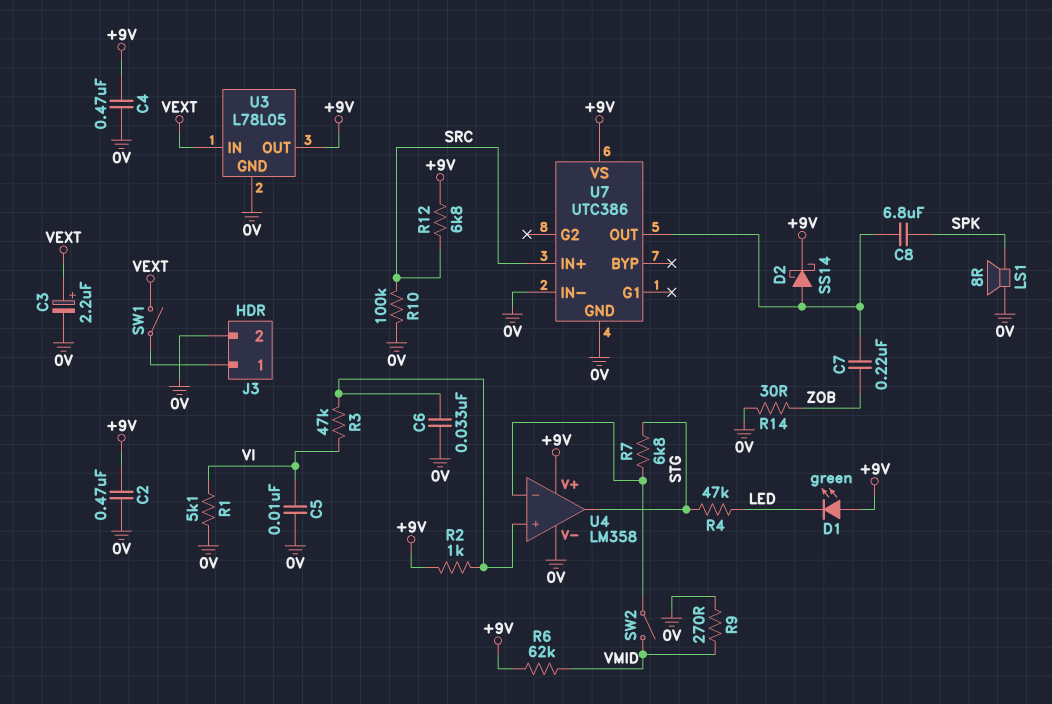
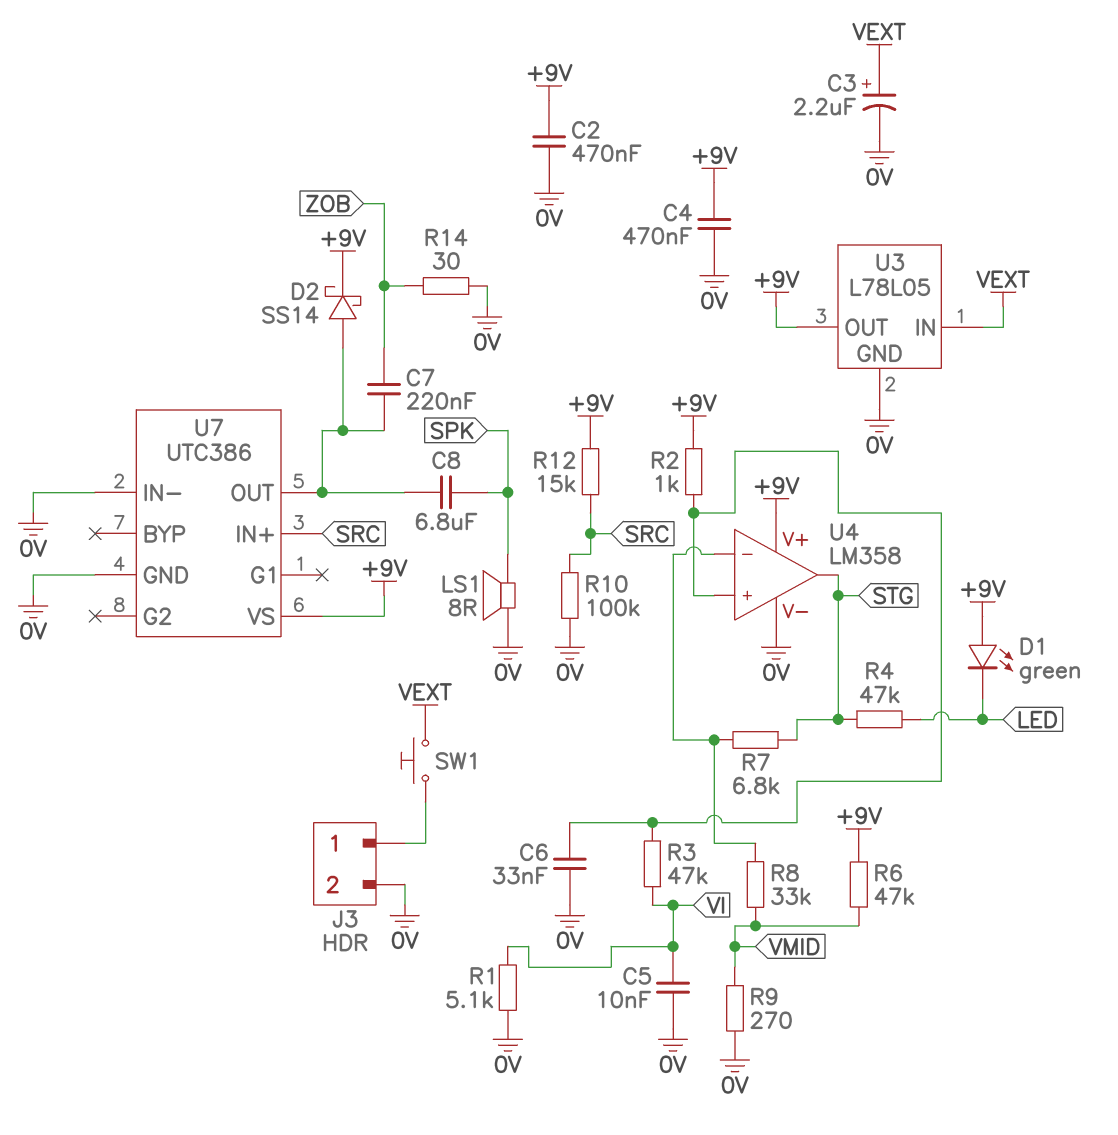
R6: 62k (+9V, VMID) -> 47k (+9V, VMID)
R8: none -> 33k (U4/in-, VMID)
R12: 6.8k (+9V, SRC) -> 15k (+9V, SRC)
SW1: switch (J3/1, VEXT) -> button (J3/1, VEXT)
SW2: switch (U4/in-, VMID) -> none

